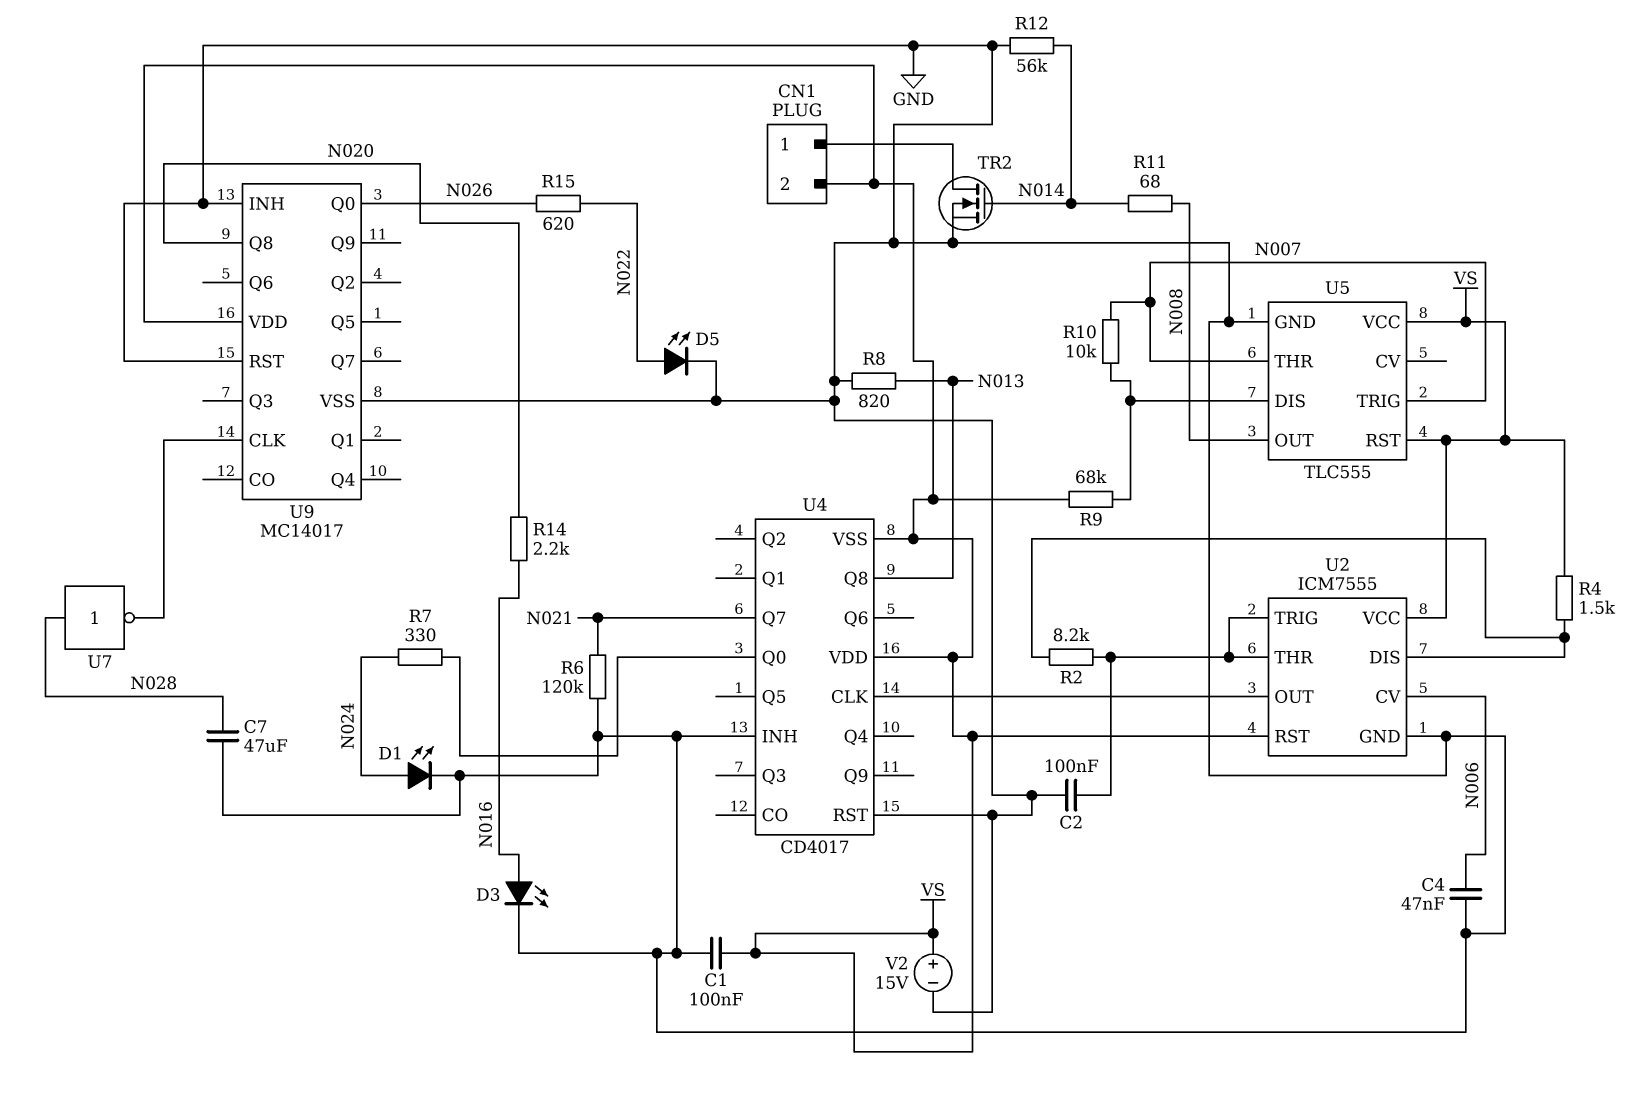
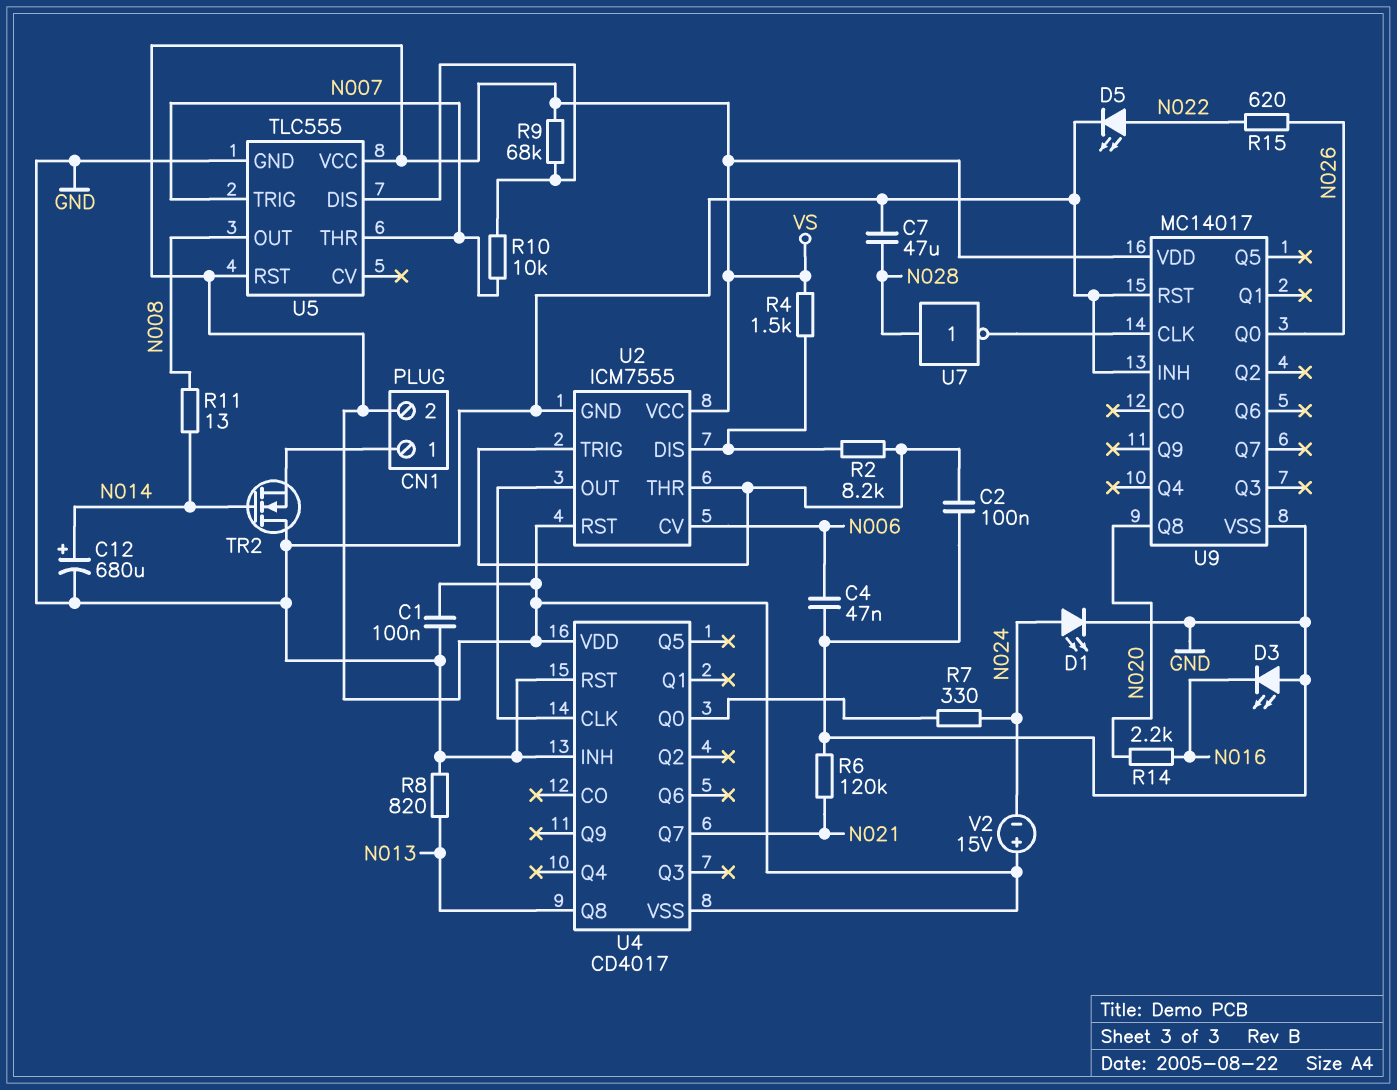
C12: none -> 680uF (plus N014, minus GND)
D3: LED (A N016, K GND) -> LED (A GND, K N016)
R11: 68 (N008, N014) -> 13 (N008, N014)
R12: 56k (GND, N014) -> none
TR2: NMOS (G N014, D CN1/1, S GND) -> NMOS (G N014, D GND, S CN1/1)
V2: 15V (plus VS, minus GND) -> 15V (plus VS, minus N024)

